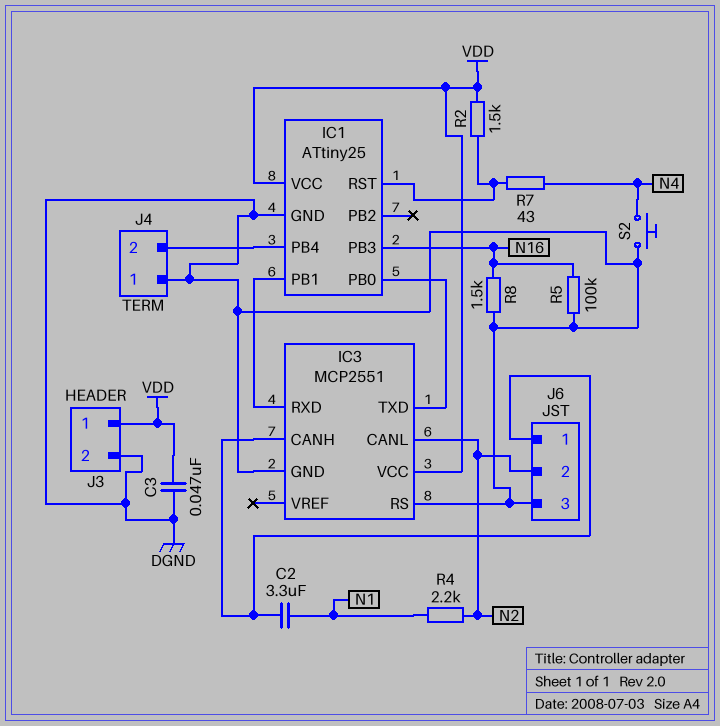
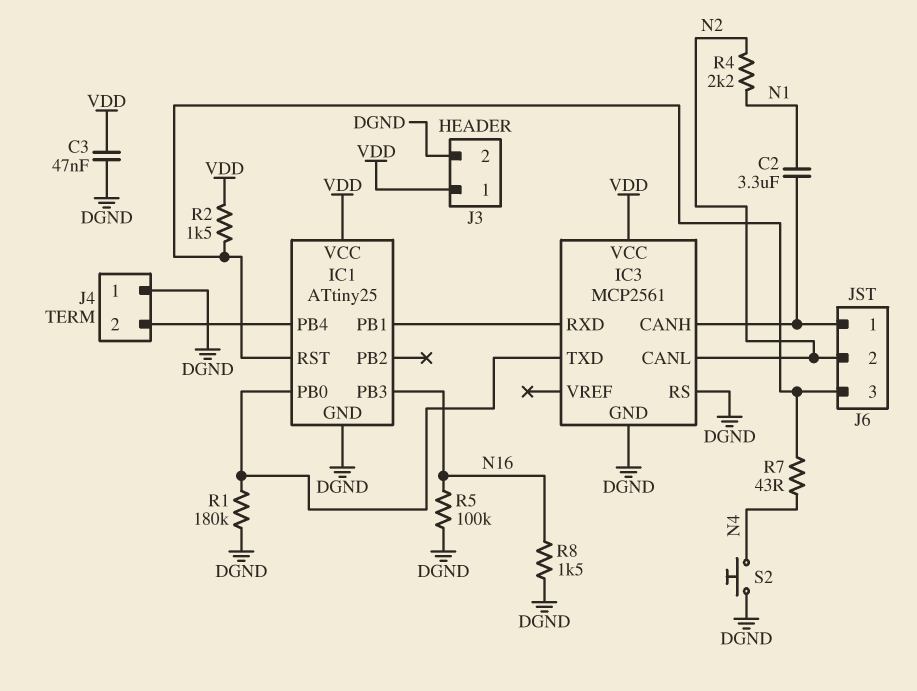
IC3: MCP2551 -> MCP2561
J6 pin 3: DGND -> IC1/RST
R1: none -> 180k (DGND, IC1/PB0)

